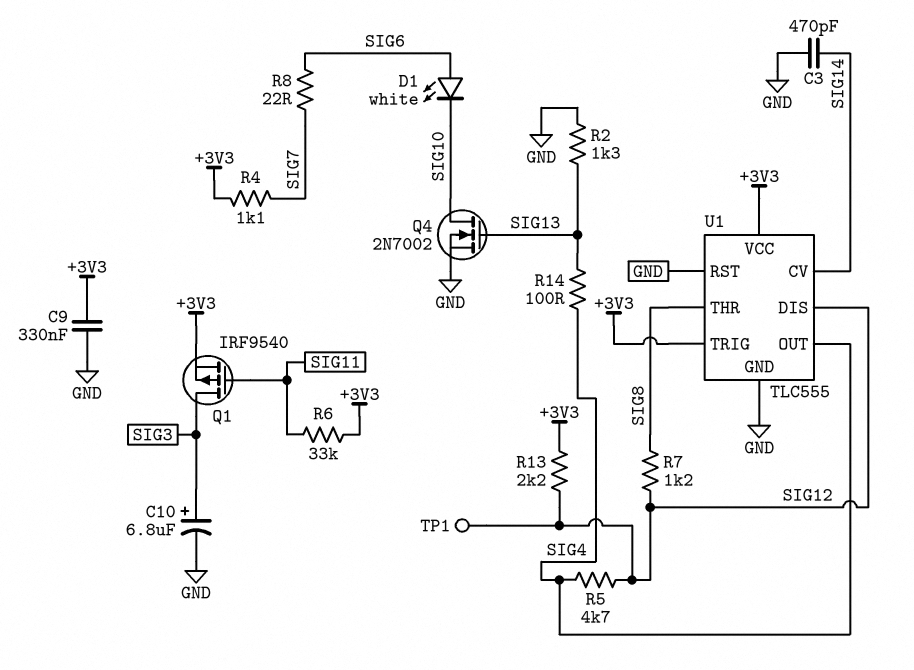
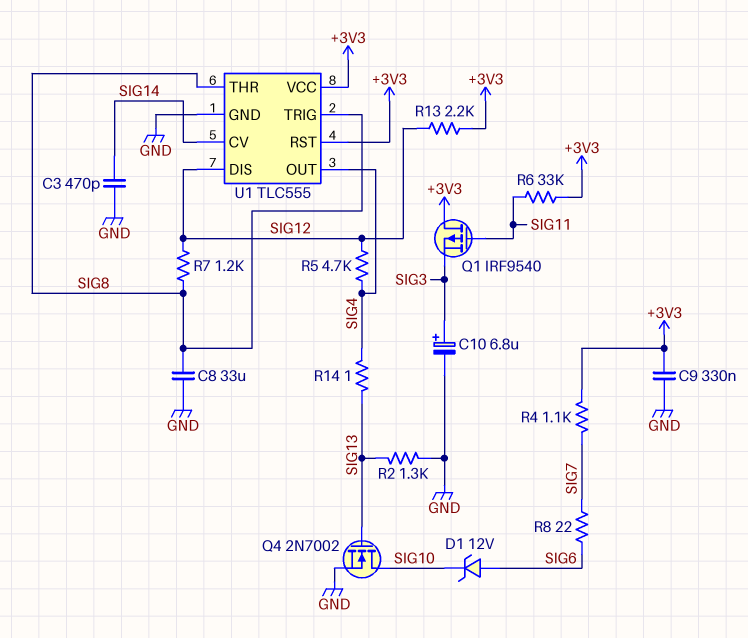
C8: none -> 33uF (GND, SIG8)
D1: LED white (A SIG6, K SIG10) -> zener 12V (A SIG6, K SIG10)
Q1: PMOS IRF9540 (G SIG11, D SIG3, S +3V3) -> PMOS IRF9540 (G SIG11, D +3V3, S SIG3)
R14: 100 (SIG4, SIG13) -> 1 (SIG4, SIG13)
TP1: test point (SIG12) -> none
U1 pin RST: GND -> +3V3
U1 pin TRIG: +3V3 -> SIG8

